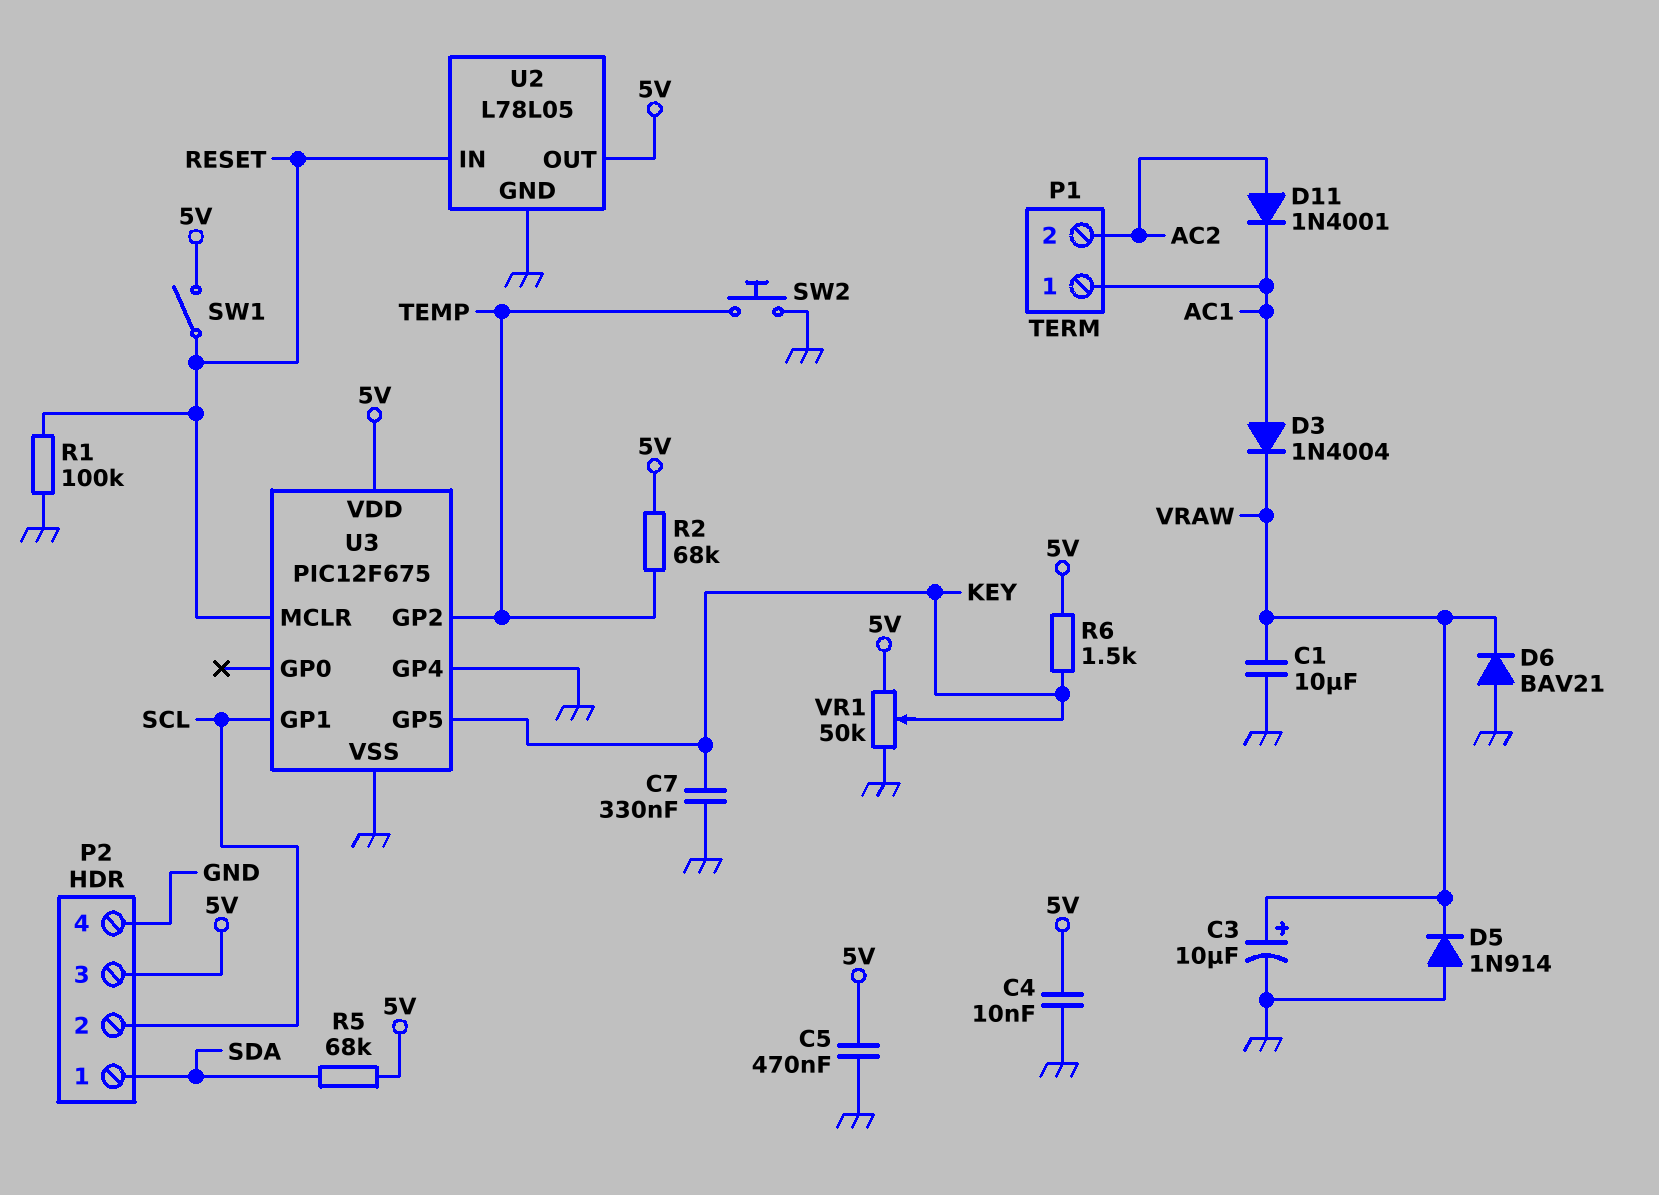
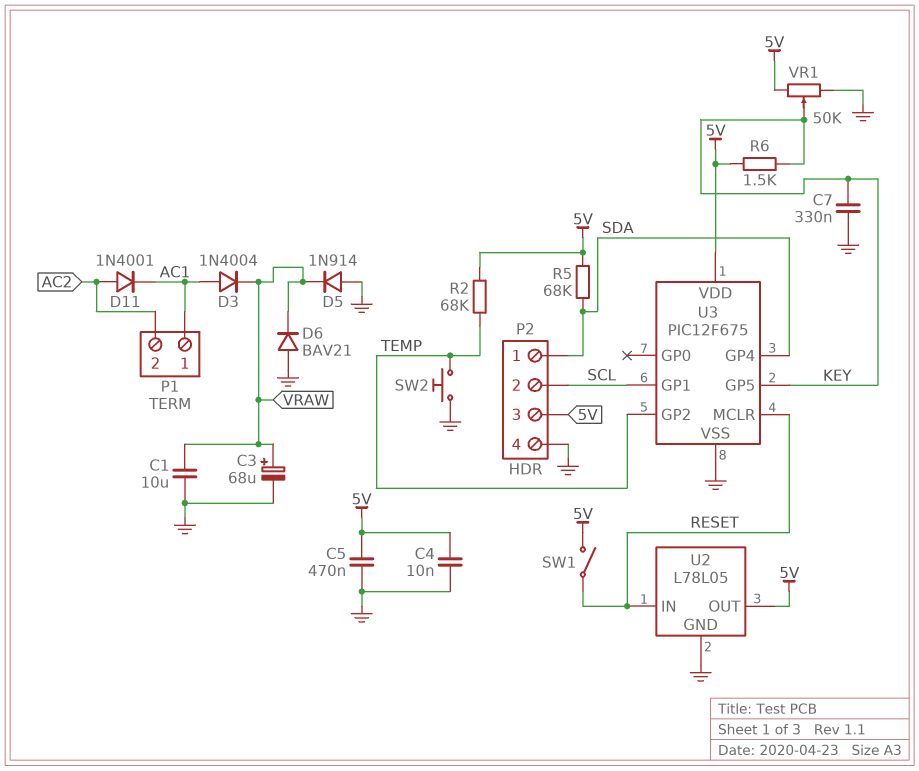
C3: 10uF (plus VRAW, minus GND) -> 68uF (plus VRAW, minus GND)
R1: 100k (GND, RESET) -> none
U3 pin GP4: GND -> SDA

